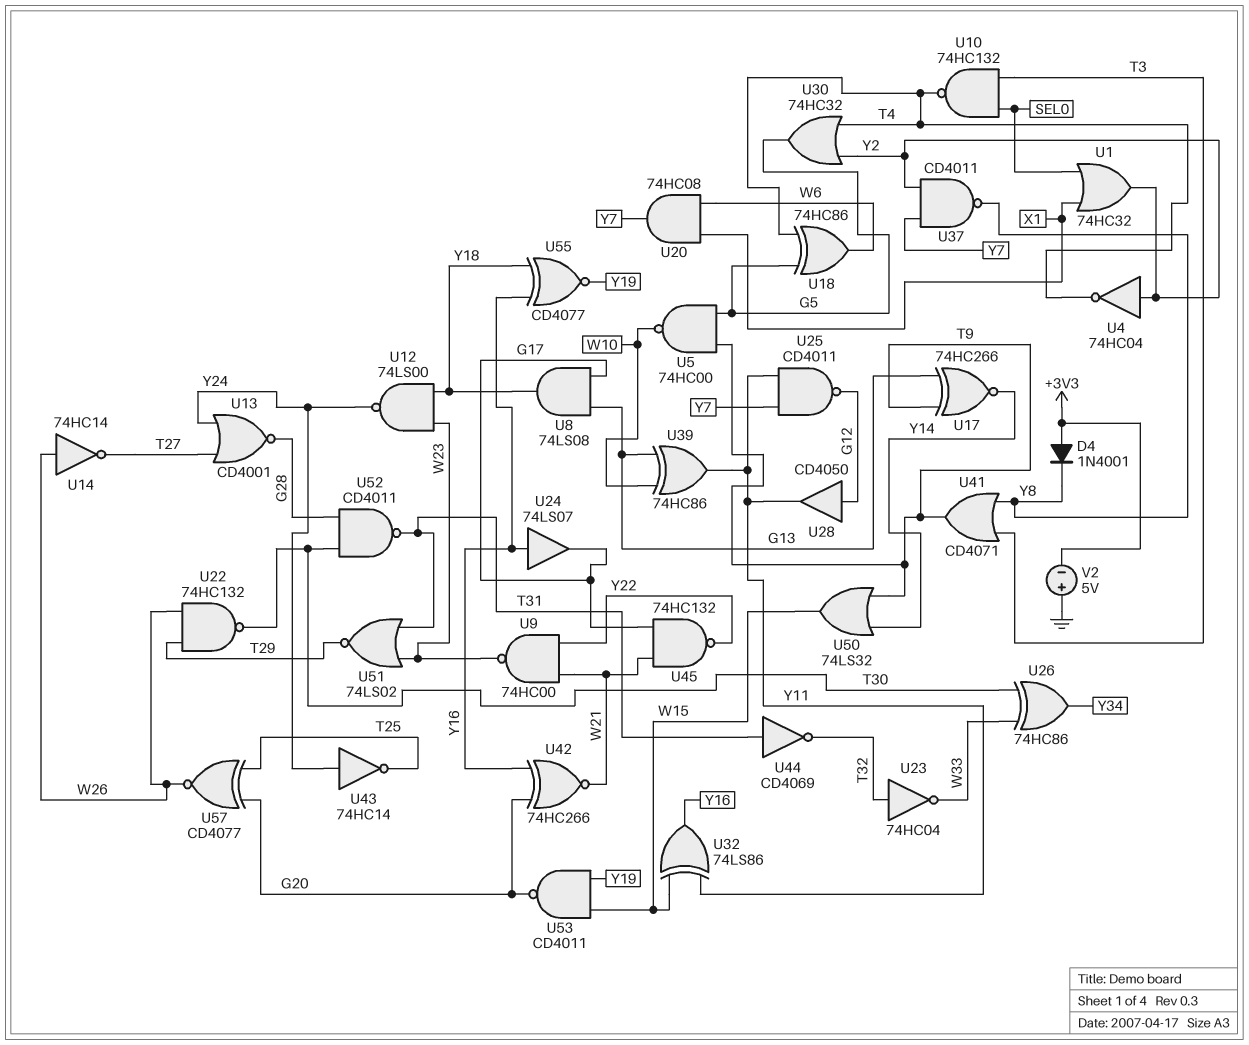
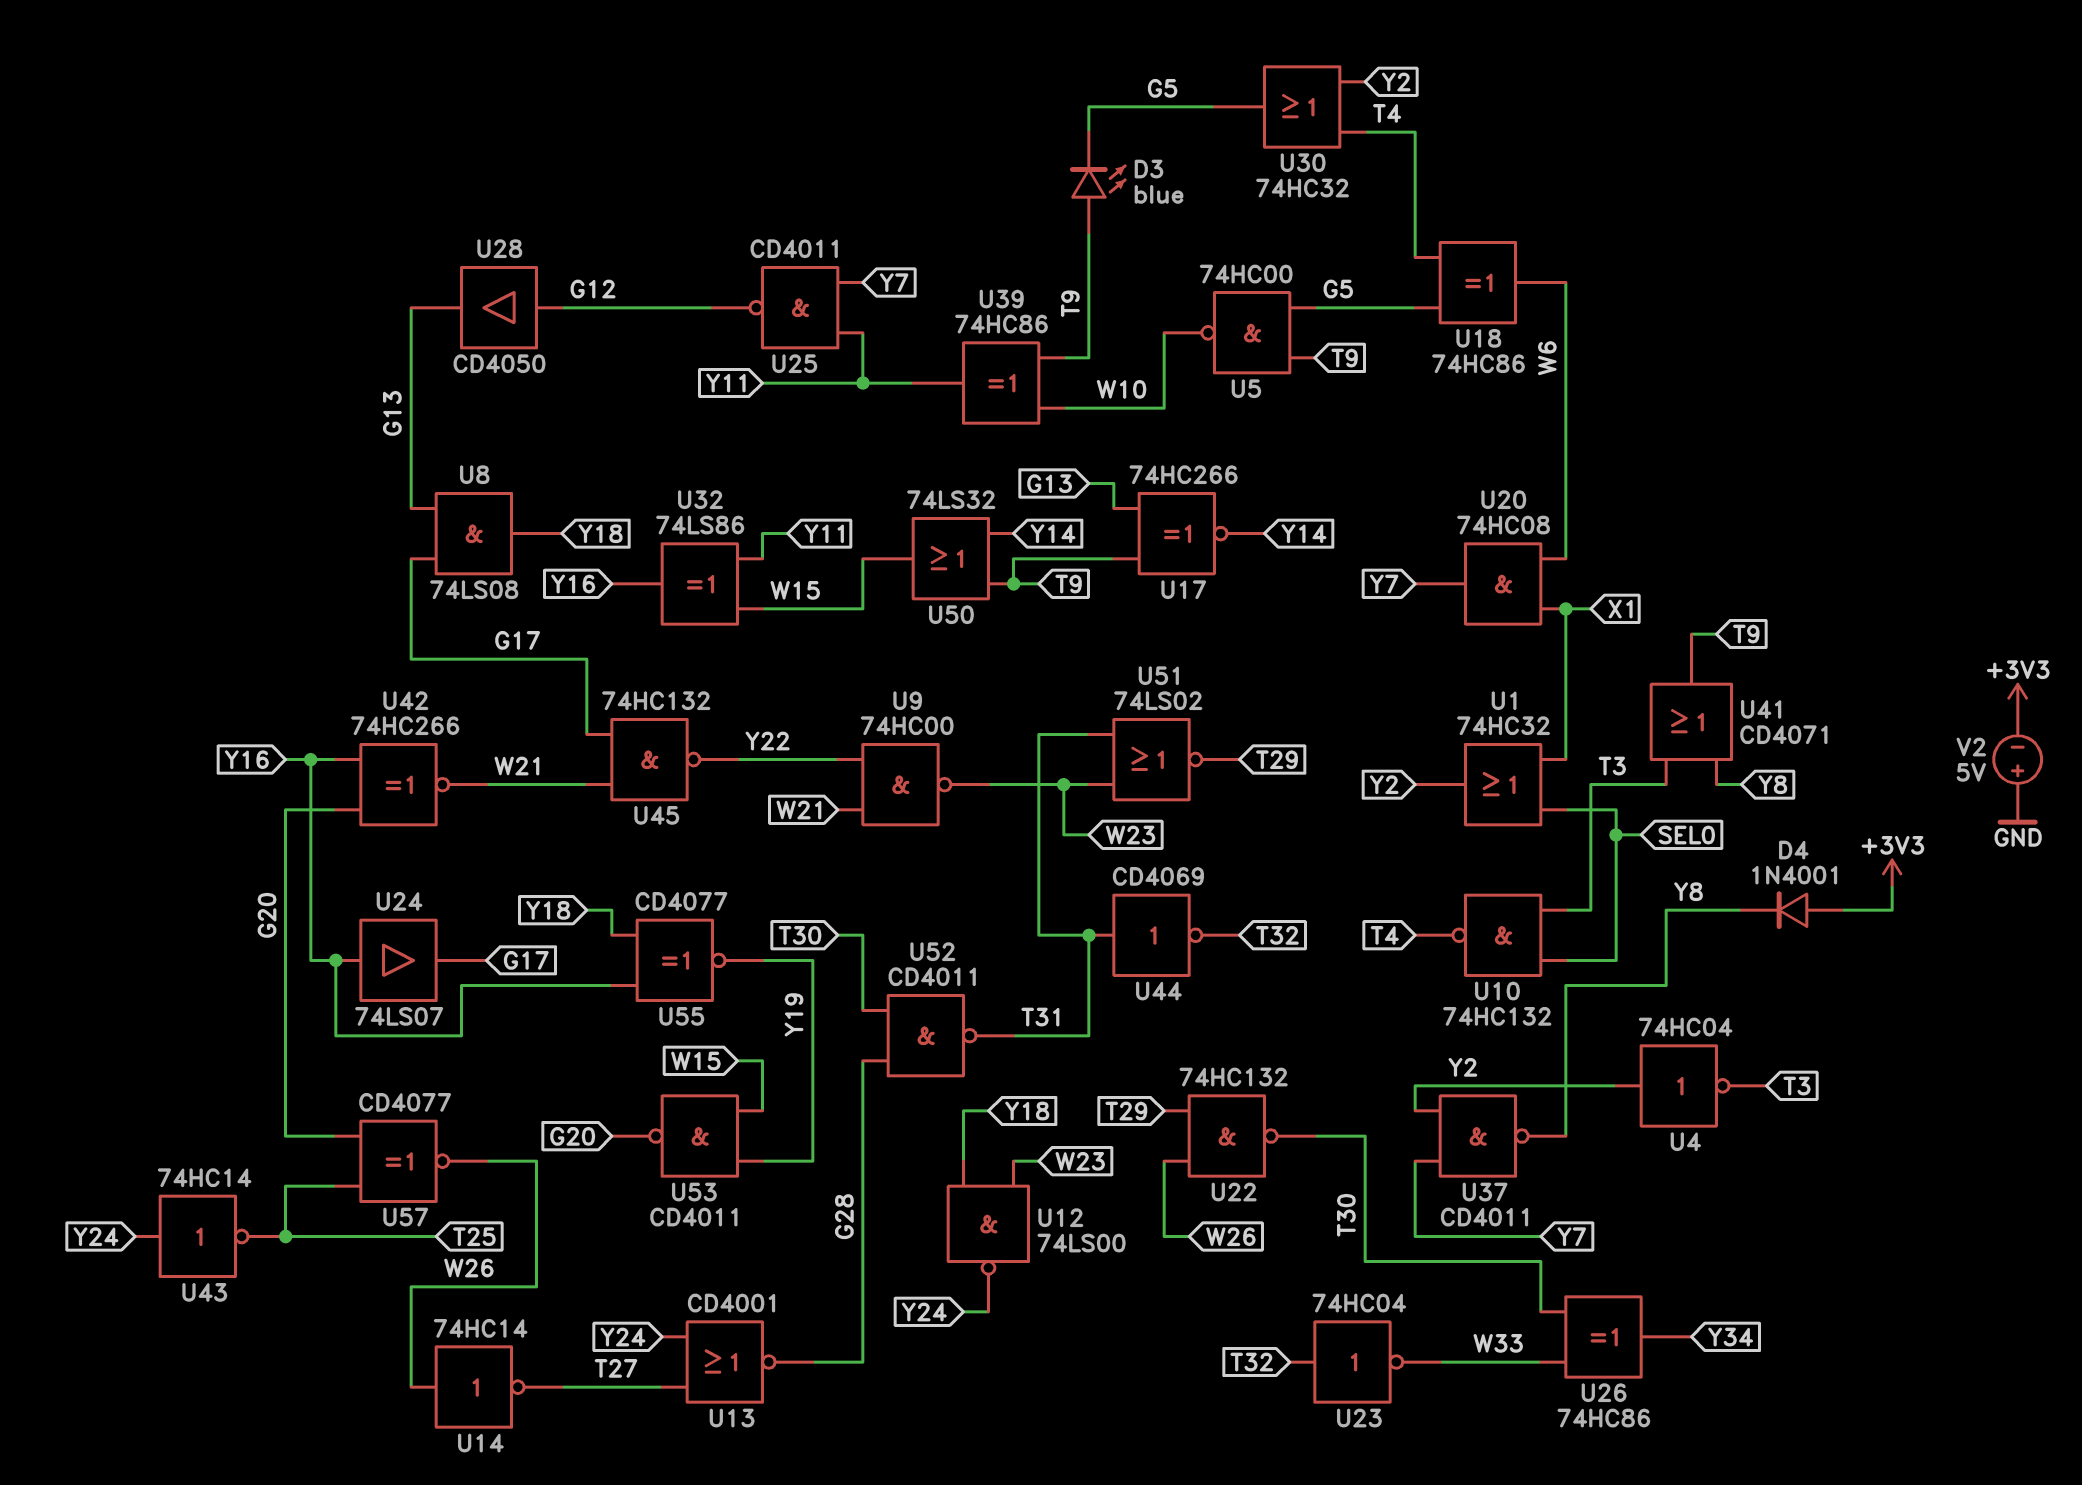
D3: none -> LED blue (A T9, K G5)
U4: NOT 74HC04 (in Y2, out T4) -> NOT 74HC04 (in Y2, out T3)
U28: buffer CD4050 (in G12, out Y11) -> buffer CD4050 (in G12, out G13)
U39: XOR 74HC86 (in G13, in W10, out Y11) -> XOR 74HC86 (in T9, in W10, out Y11)

